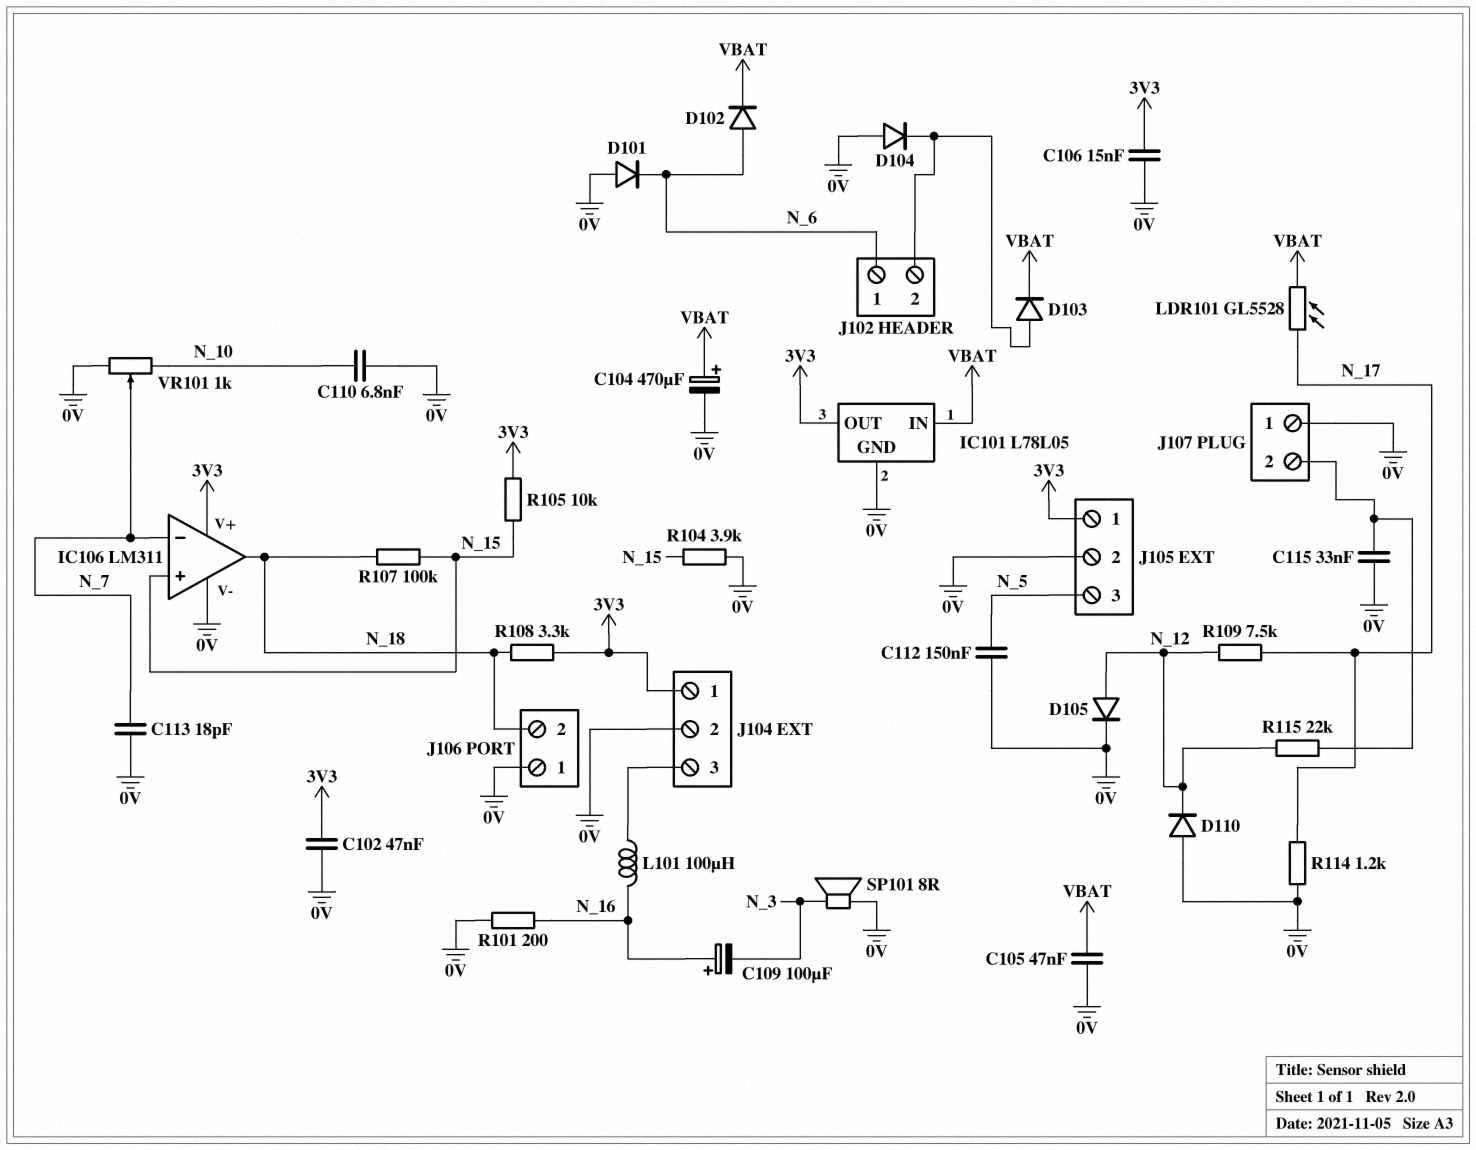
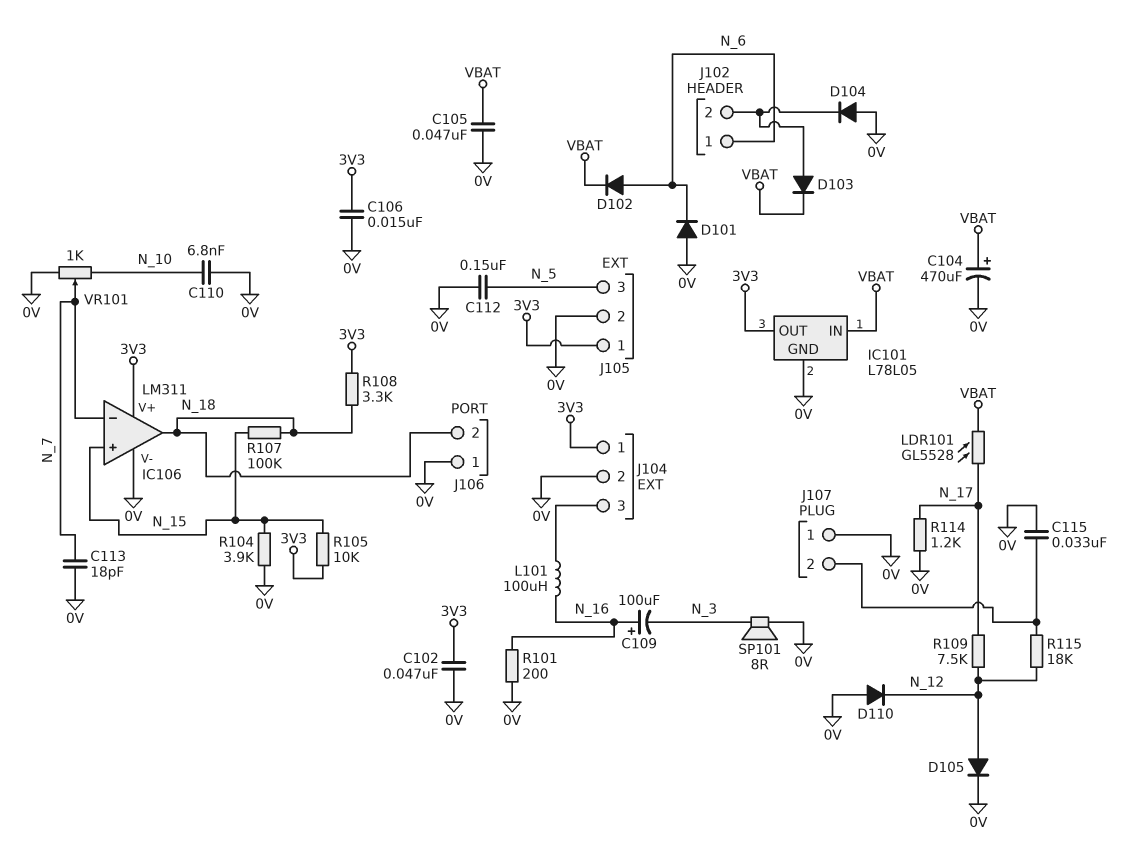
R115: 22k (J107/2, N_12) -> 18k (J107/2, N_12)

